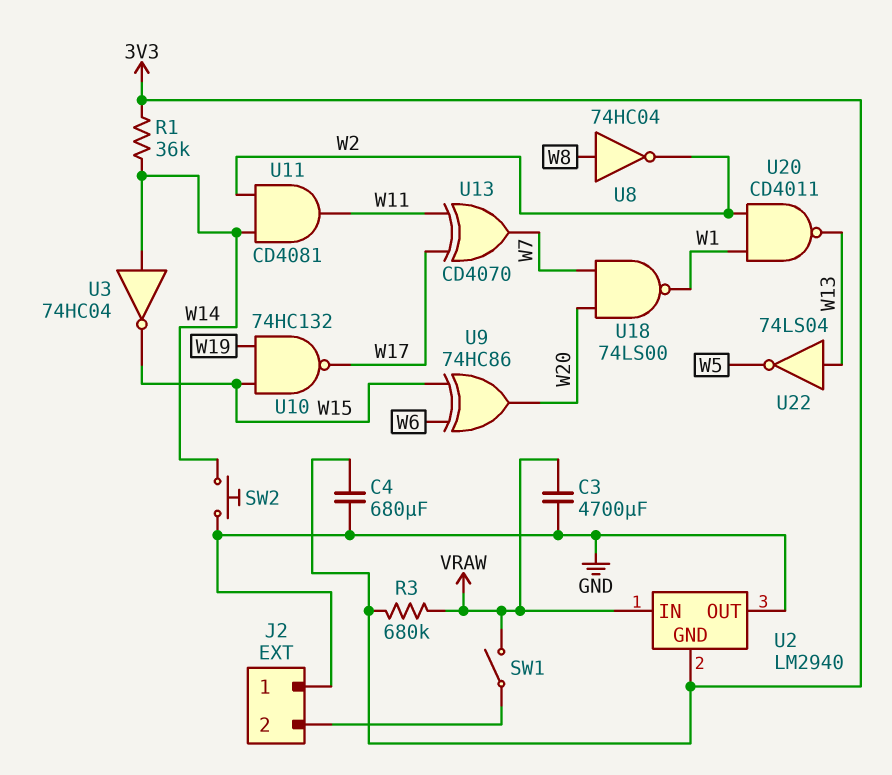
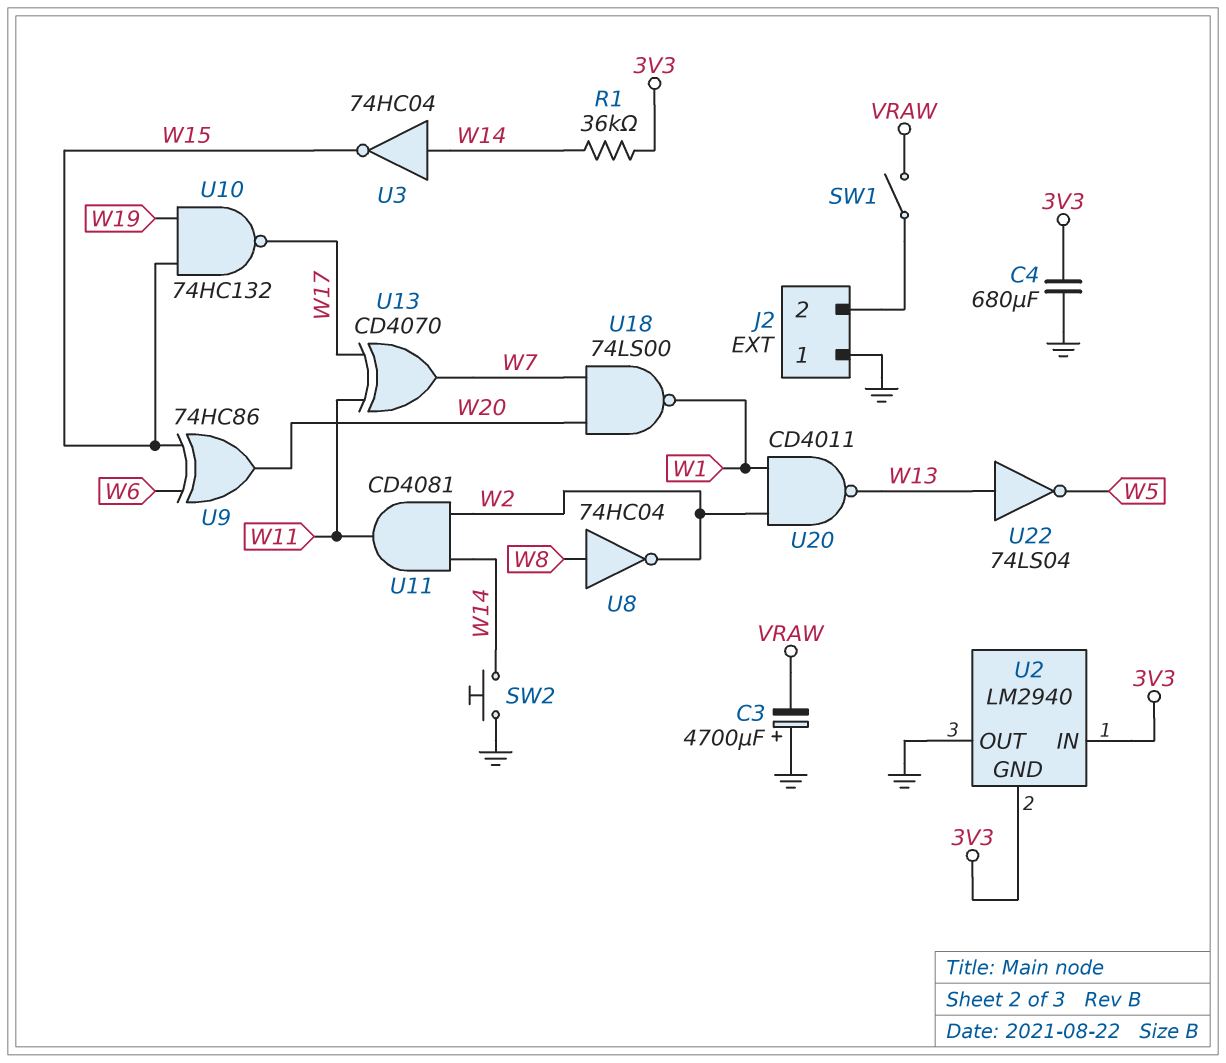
C3: 4700uF (GND, VRAW) -> 4700uF (plus GND, minus VRAW)
R3: 680k (3V3, VRAW) -> none
U2 pin IN: VRAW -> 3V3

